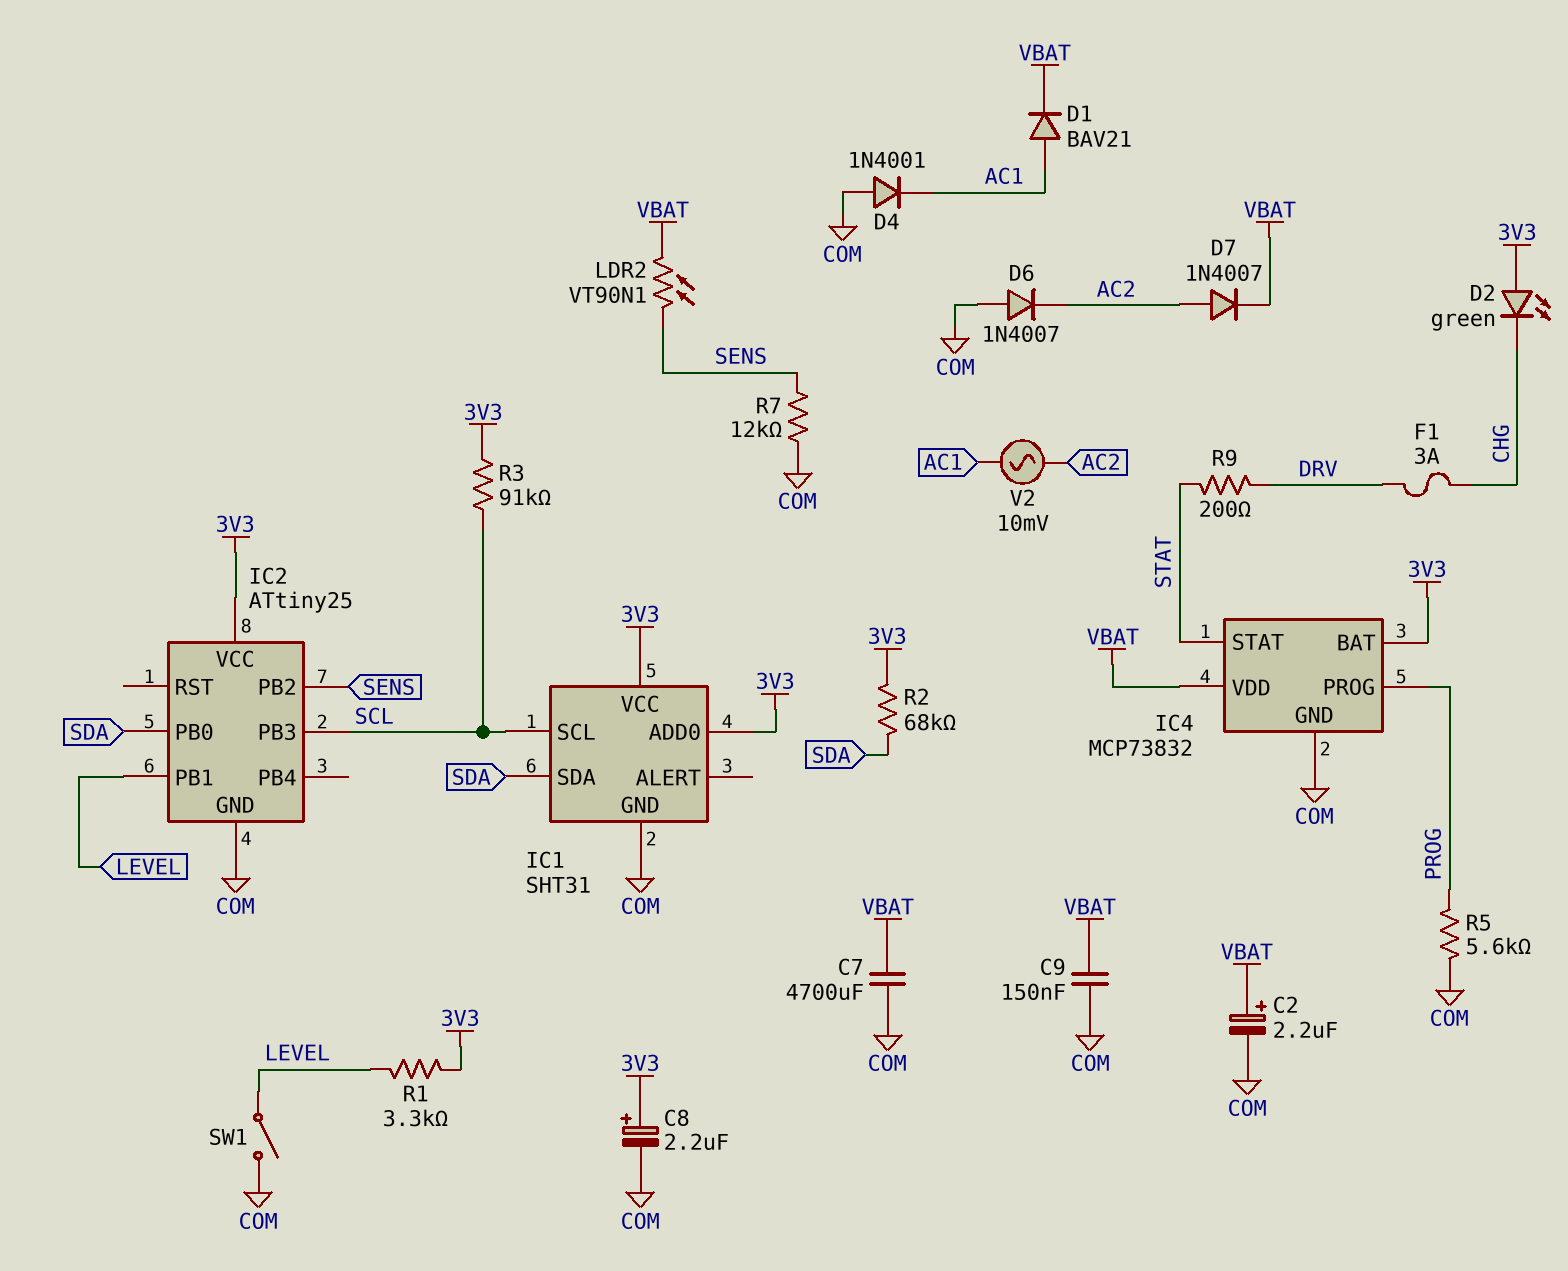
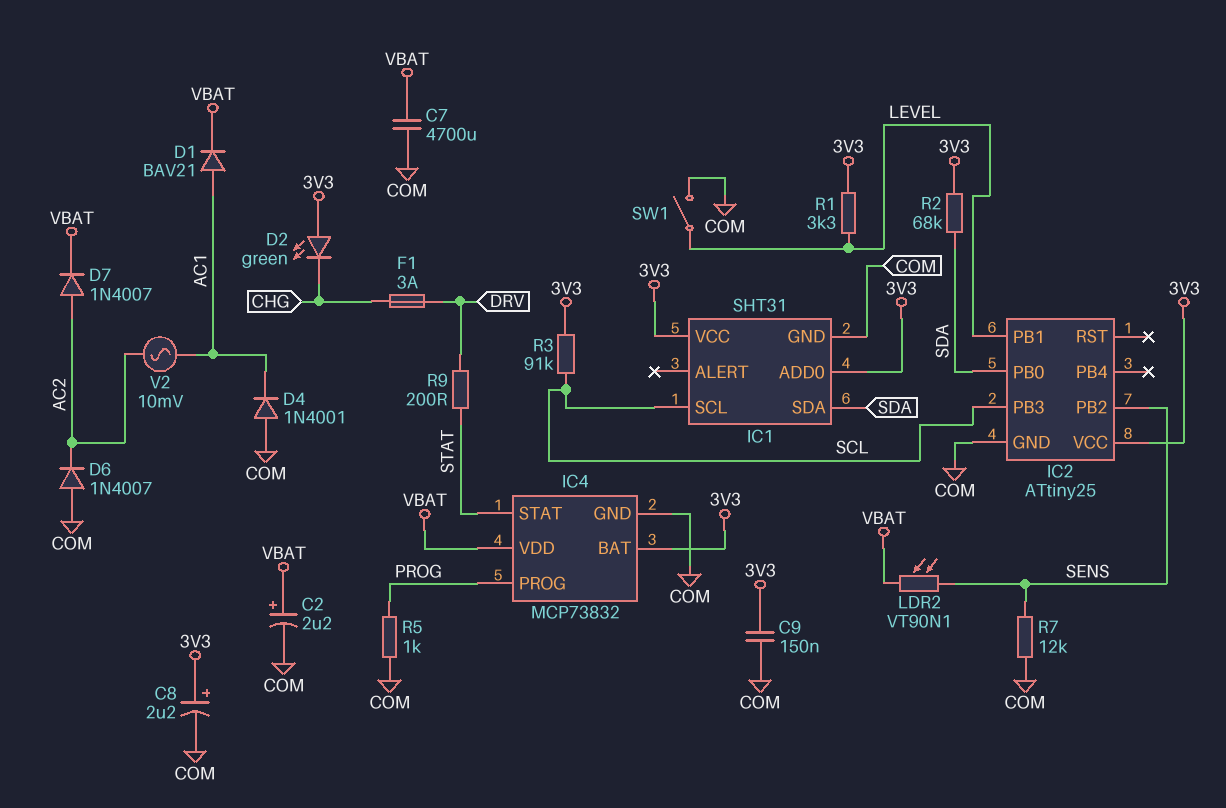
C9: 150nF (COM, VBAT) -> 150nF (3V3, COM)
R5: 5.6k (COM, PROG) -> 1k (COM, PROG)

